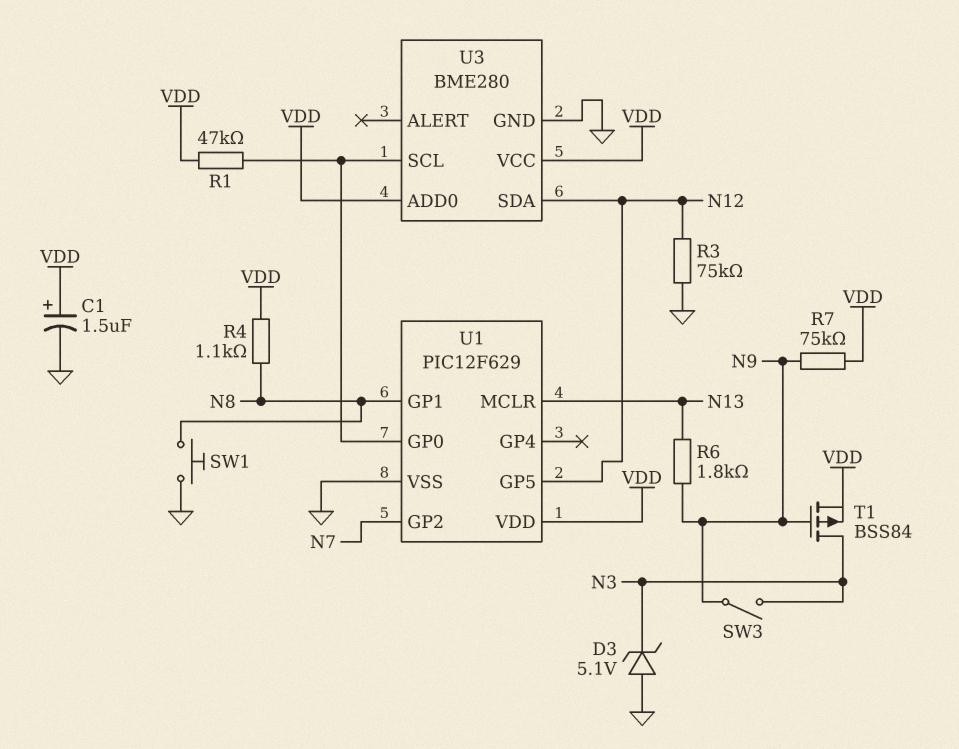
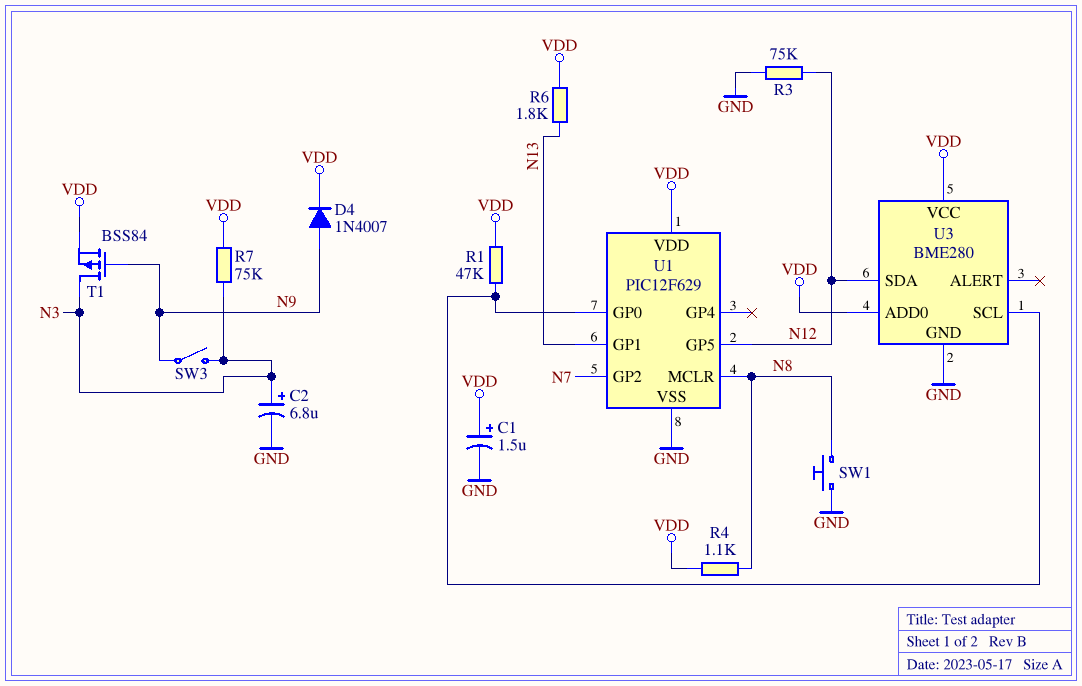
C2: none -> 6.8uF (plus N3, minus GND)
D3: zener 5.1V (A GND, K N3) -> none
D4: none -> diode 1N4007 (A N9, K VDD)
R6: 1.8k (N9, N13) -> 1.8k (N13, VDD)
R7: 75k (N9, VDD) -> 75k (N3, VDD)
U1 pin GP1: N8 -> N13
U1 pin MCLR: N13 -> N8

